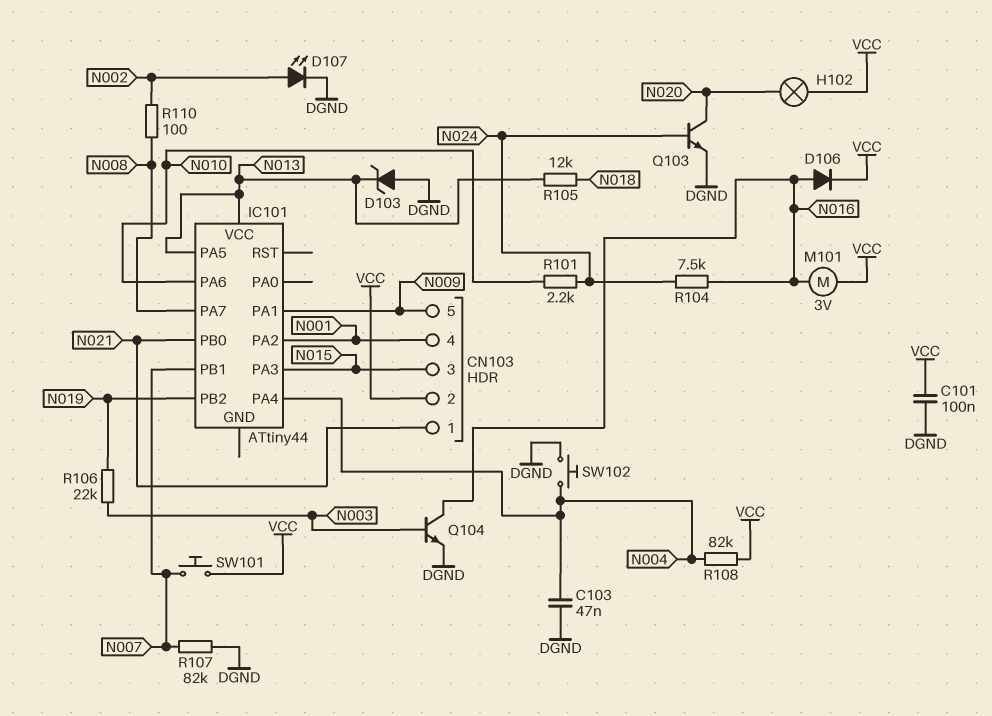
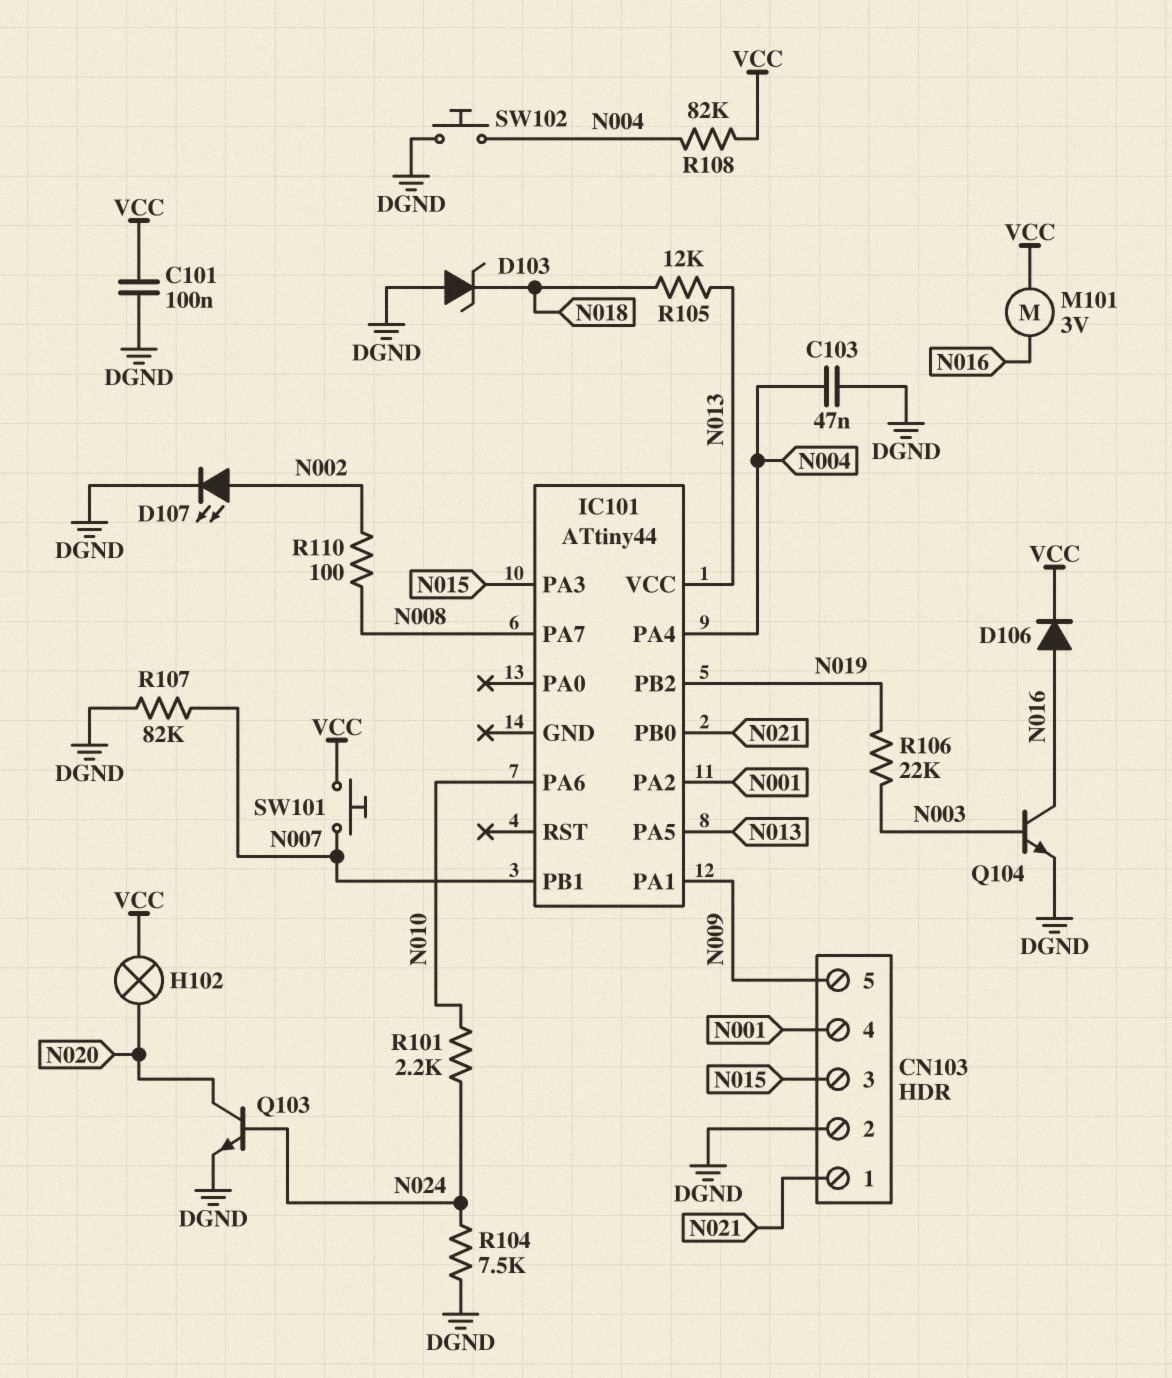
CN103 pin 2: VCC -> DGND
D103: zener (A DGND, K N013) -> zener (A DGND, K N018)
R104: 7.5k (N016, N024) -> 7.5k (DGND, N024)

